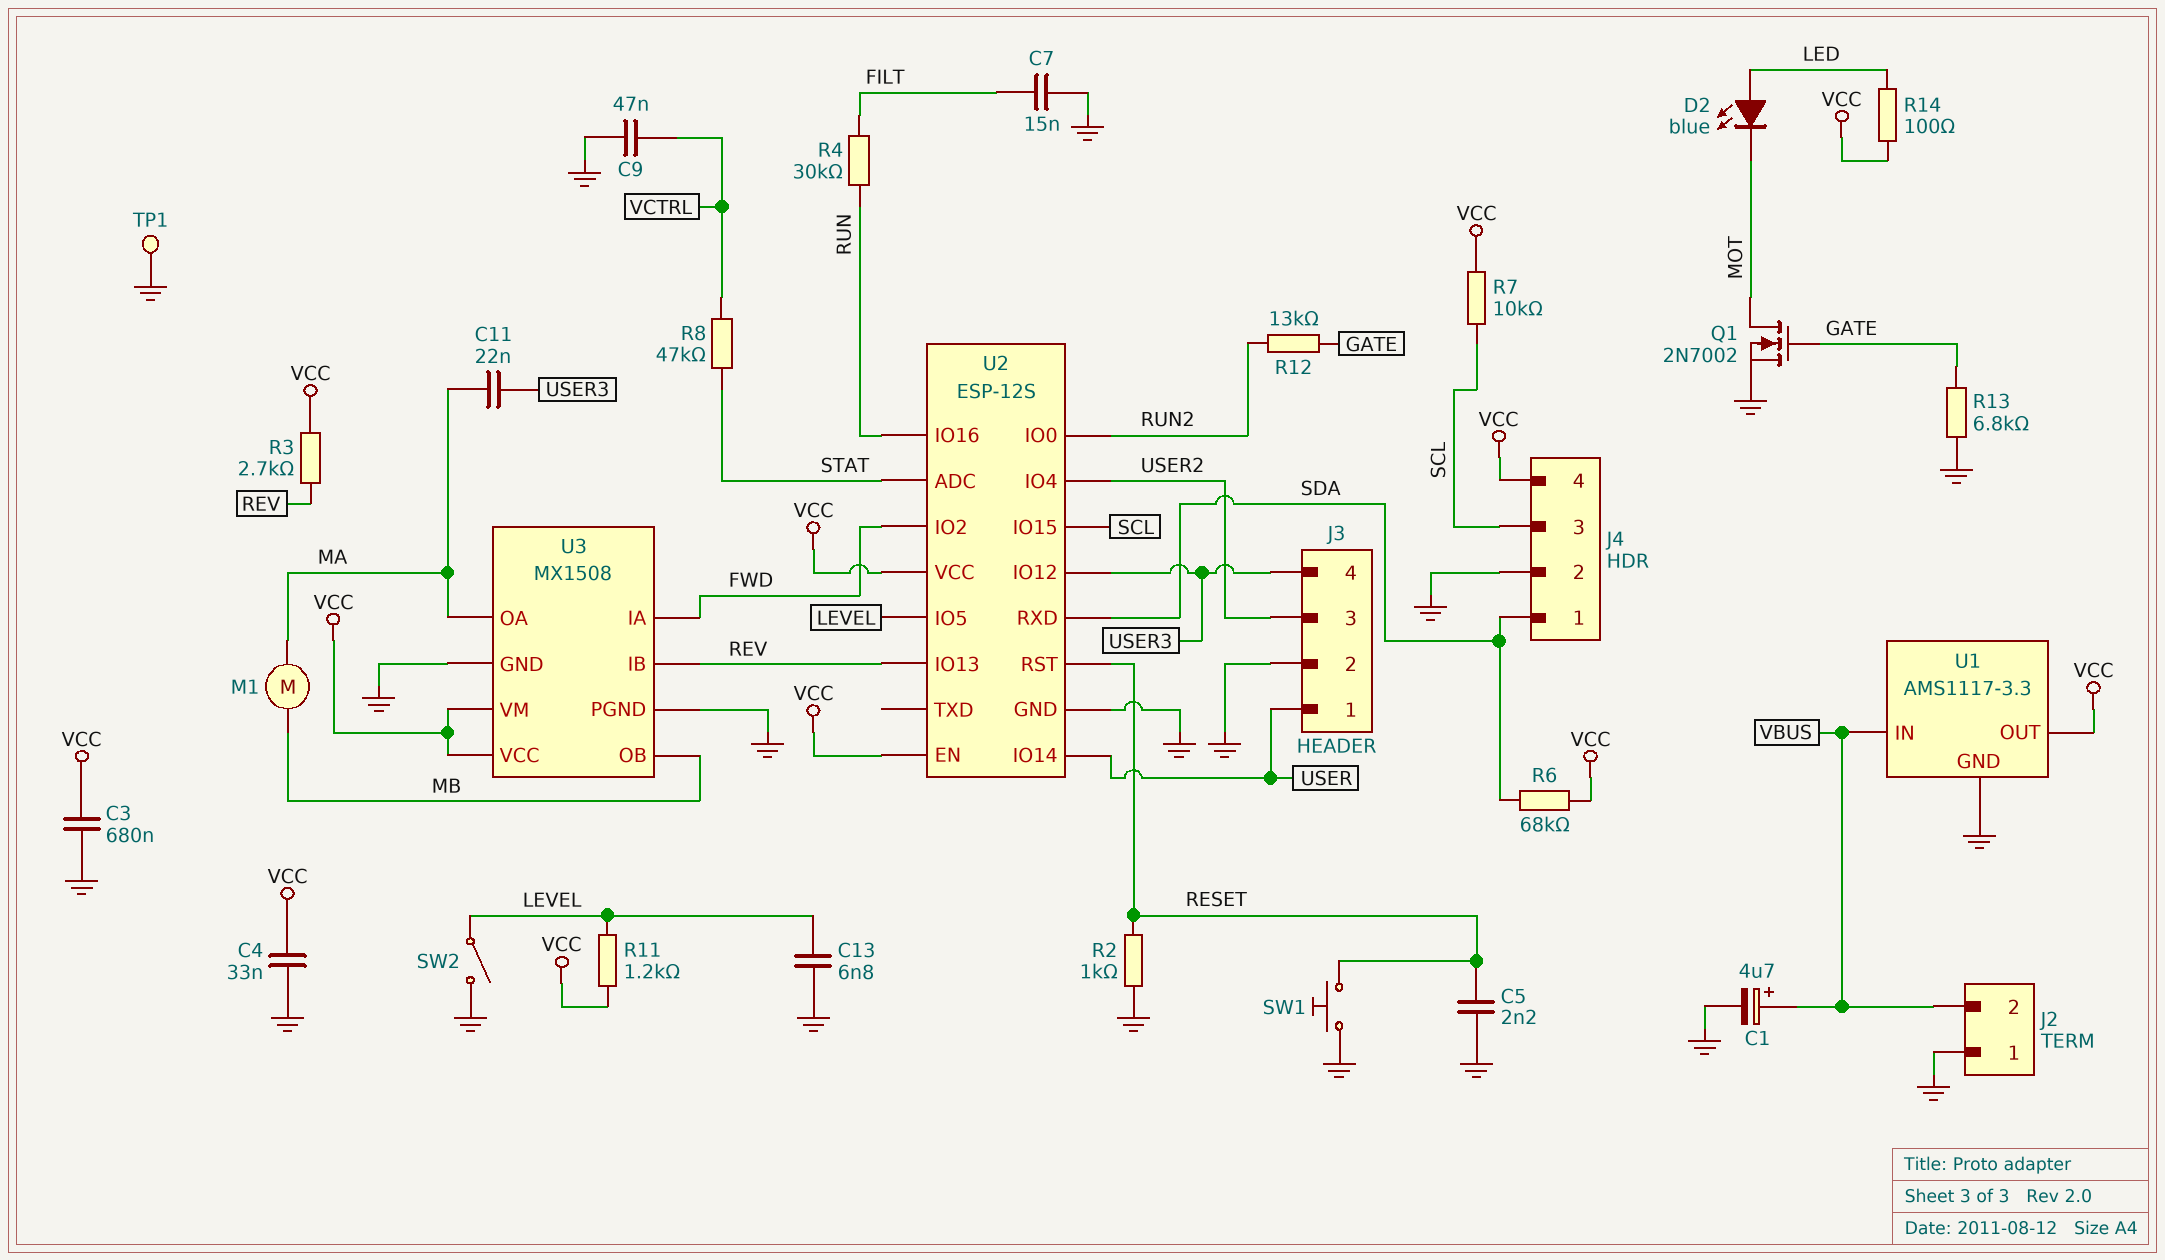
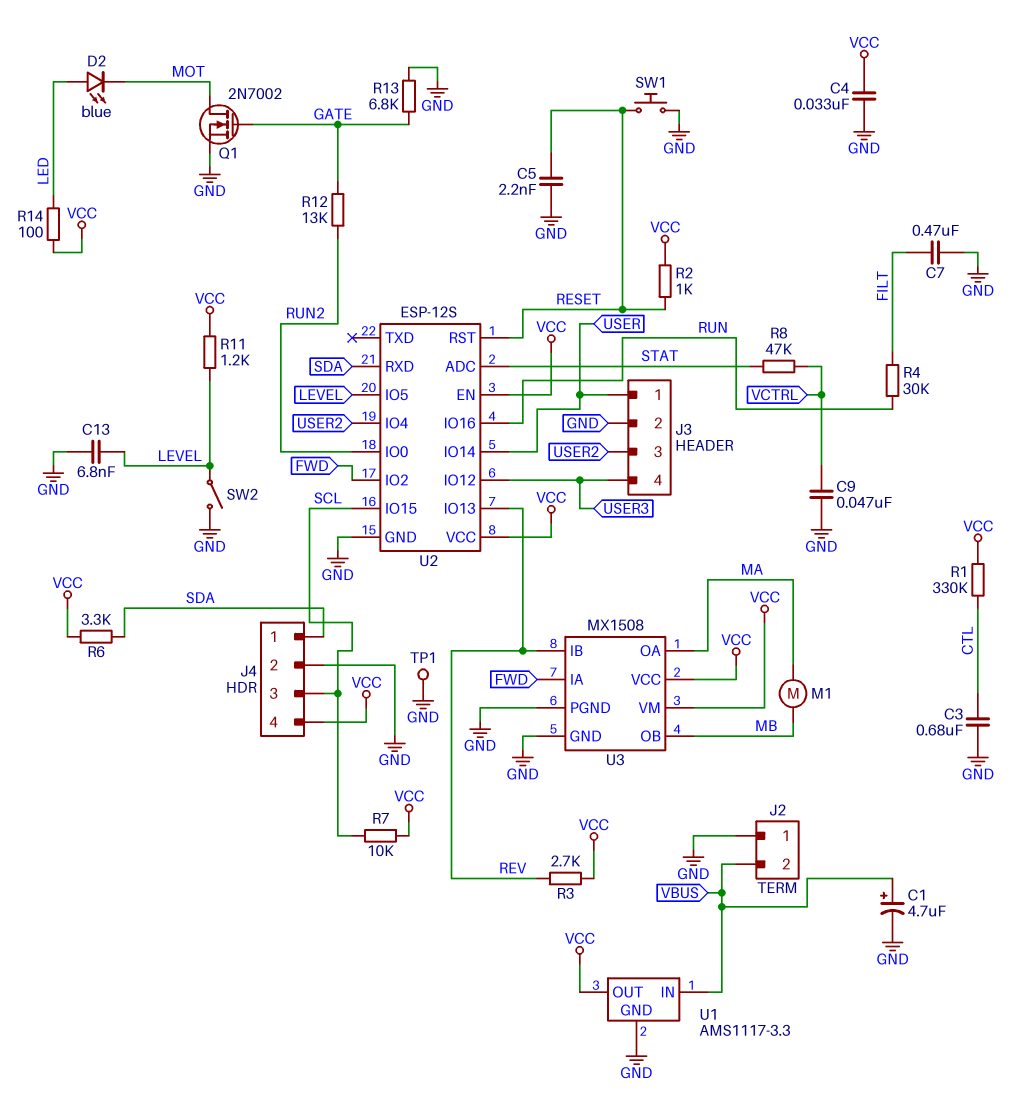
C3: 680nF (GND, VCC) -> 680nF (CTL, GND)
C7: 15nF (FILT, GND) -> 470nF (FILT, GND)
C11: 22nF (MA, USER3) -> none
R1: none -> 330k (CTL, VCC)
R2: 1k (GND, RESET) -> 1k (RESET, VCC)
R6: 68k (SDA, VCC) -> 3.3k (SDA, VCC)

